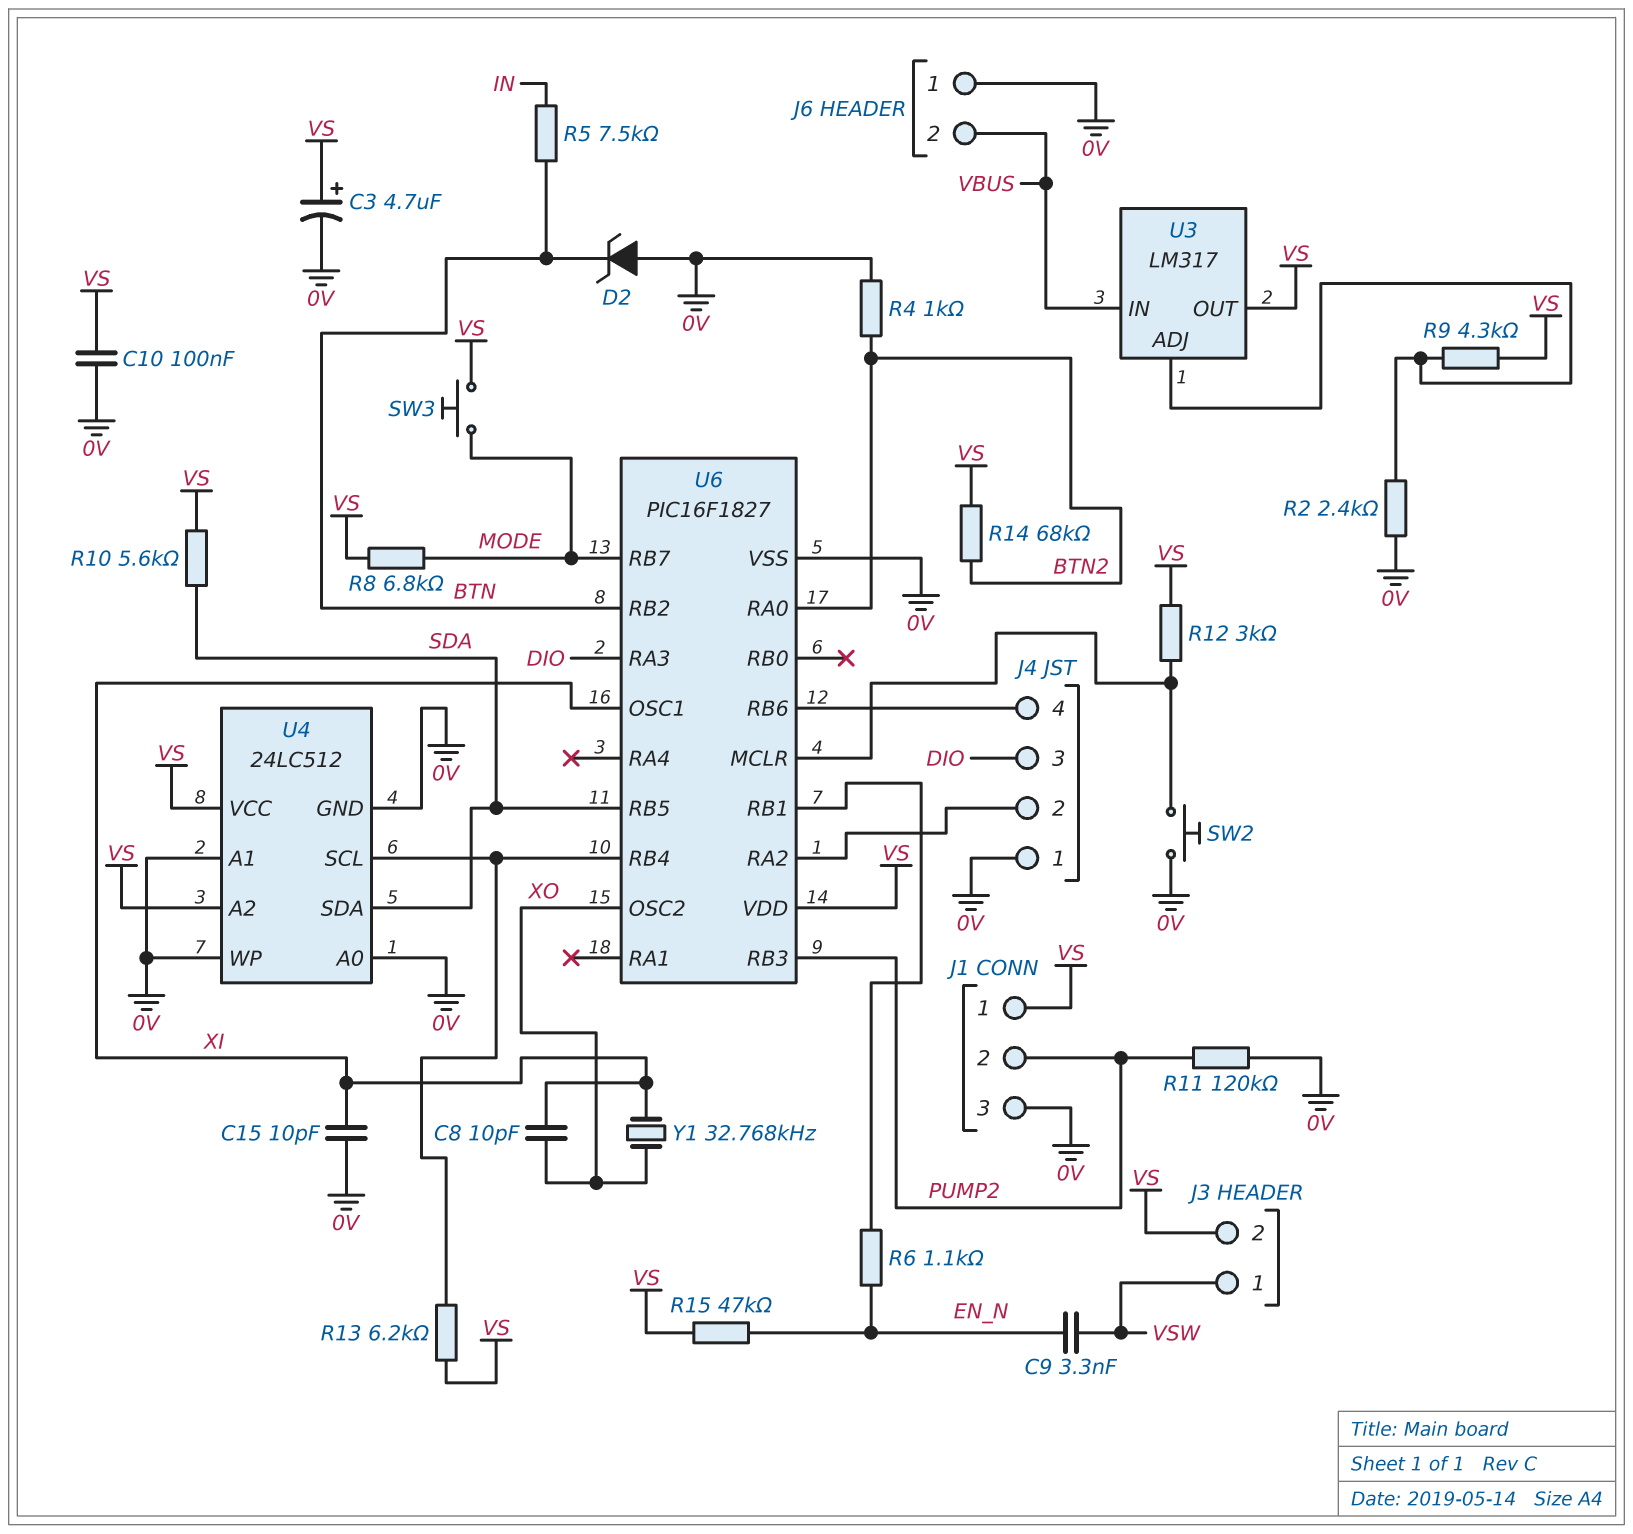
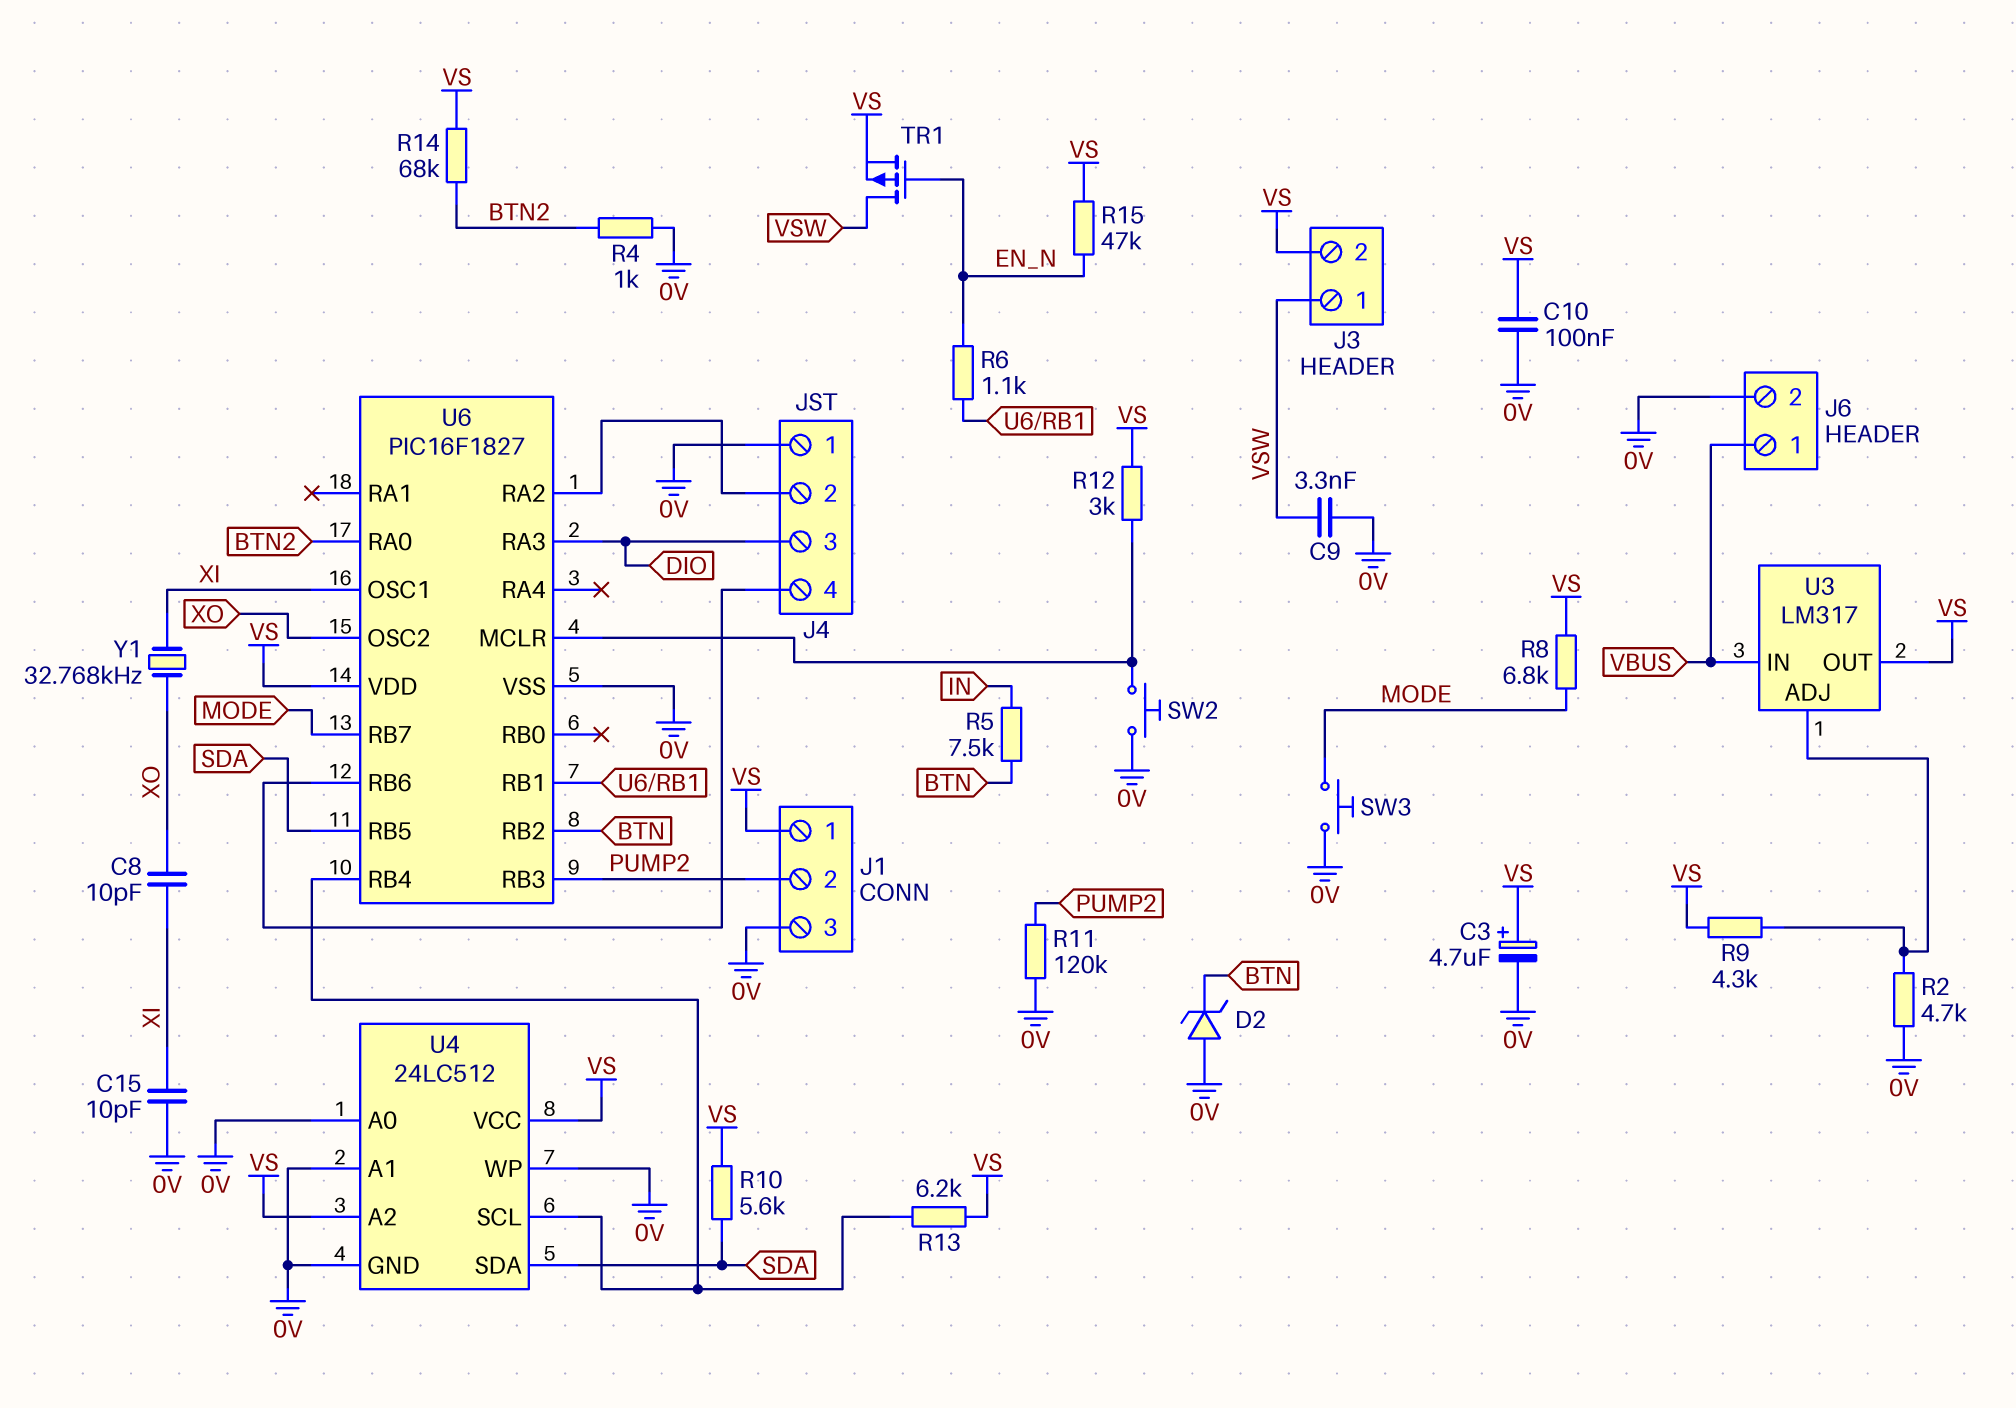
C9: 3.3nF (EN_N, VSW) -> 3.3nF (0V, VSW)
J6 pin 1: 0V -> VBUS
J6 pin 2: VBUS -> 0V
R2: 2.4k (0V, U3/ADJ) -> 4.7k (0V, U3/ADJ)
SW3: button (MODE, VS) -> button (0V, MODE)
TR1: none -> PMOS (G EN_N, D VSW, S VS)

